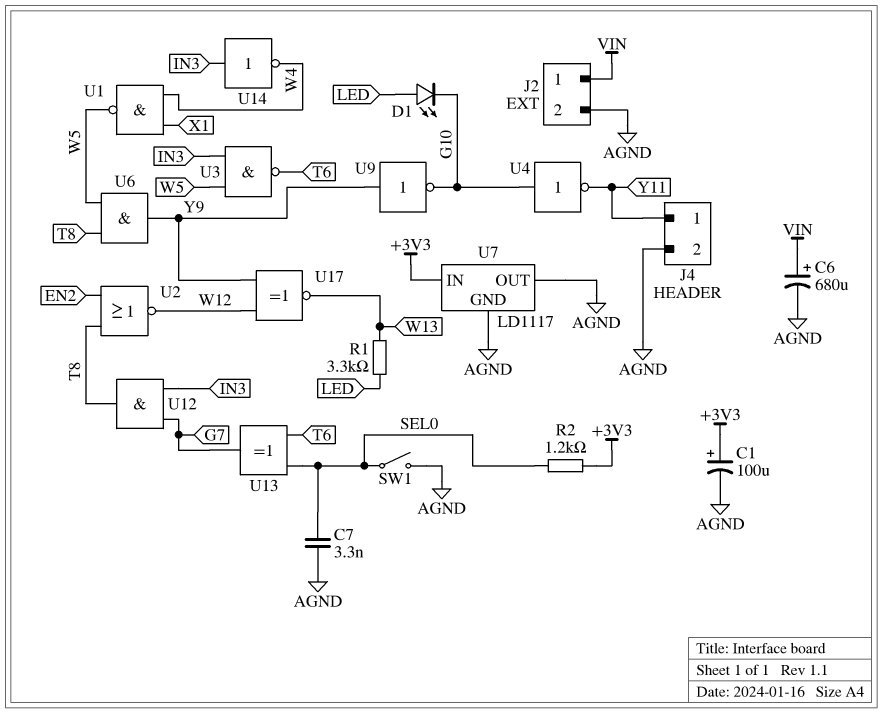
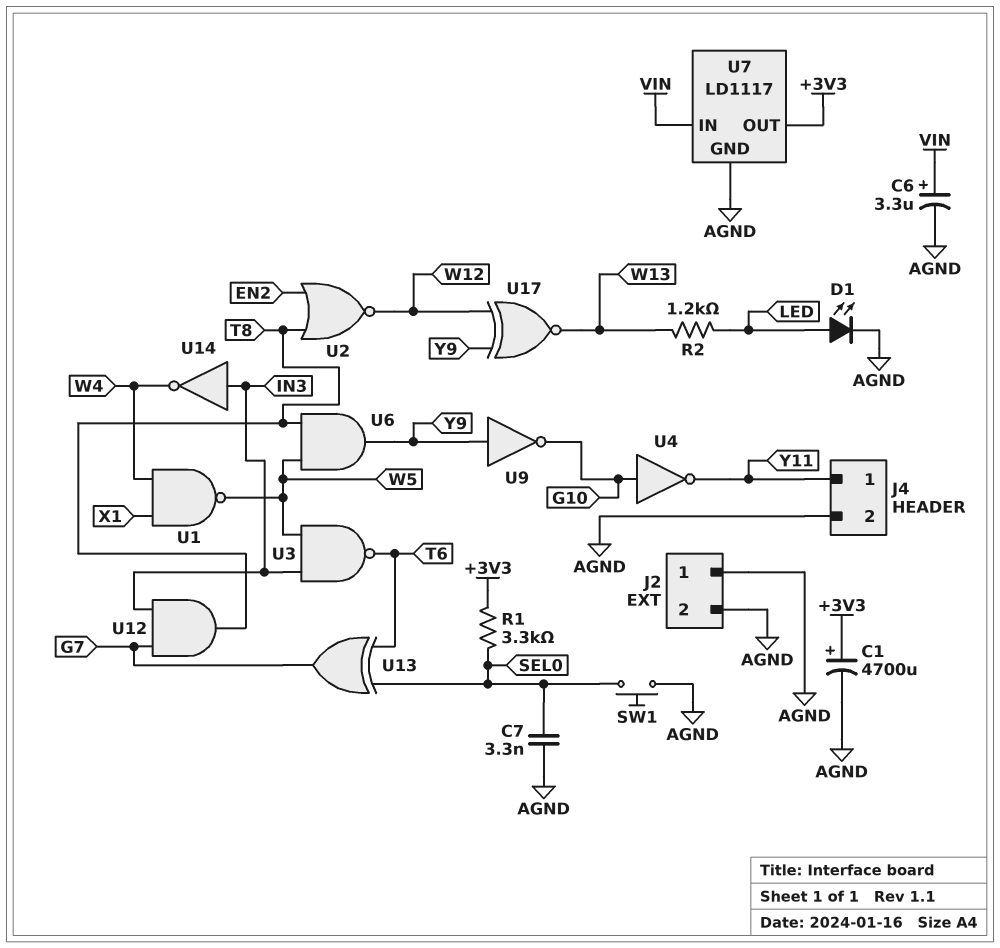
C1: 100uF (plus +3V3, minus AGND) -> 4700uF (plus +3V3, minus AGND)
C6: 680uF (plus VIN, minus AGND) -> 3.3uF (plus VIN, minus AGND)
D1: LED (A LED, K G10) -> LED (A LED, K AGND)
J2 pin 1: VIN -> AGND
R1: 3.3k (LED, W13) -> 3.3k (+3V3, SEL0)
R2: 1.2k (+3V3, SEL0) -> 1.2k (LED, W13)
SW1: switch (AGND, SEL0) -> button (AGND, SEL0)
U7 pin IN: +3V3 -> VIN
U7 pin OUT: AGND -> +3V3

